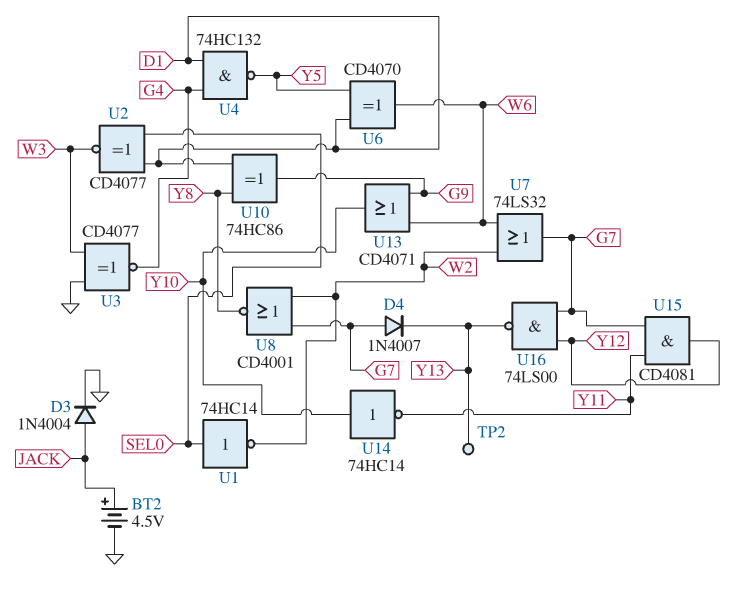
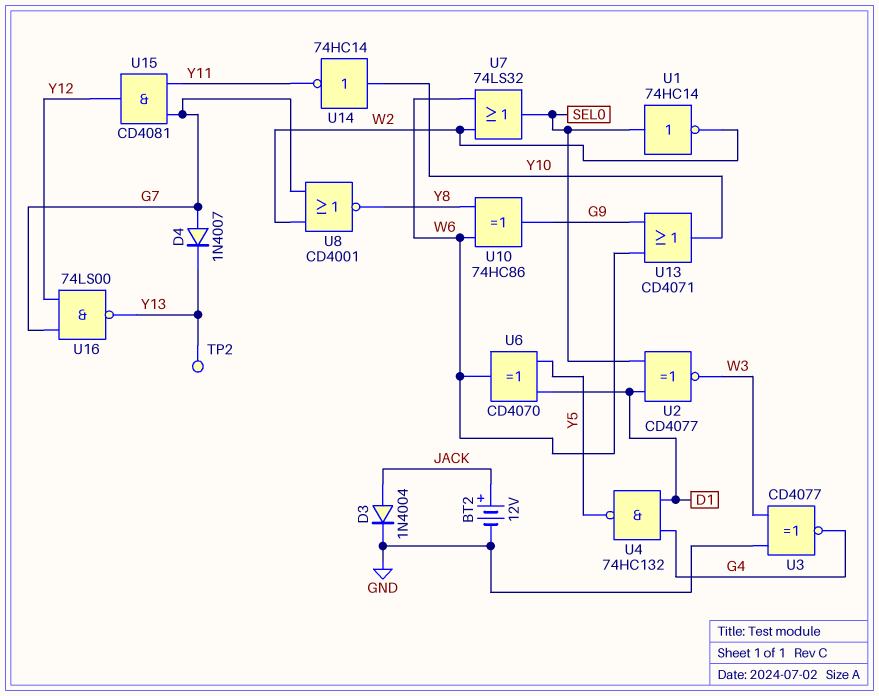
BT2: 4.5V (plus JACK, minus GND) -> 12V (plus JACK, minus GND)
U7: OR 74LS32 (in W2, in W6, out G7) -> OR 74LS32 (in W2, in W6, out SEL0)
U10: XOR 74HC86 (in D1, in Y8, out G9) -> XOR 74HC86 (in W6, in Y8, out G9)

